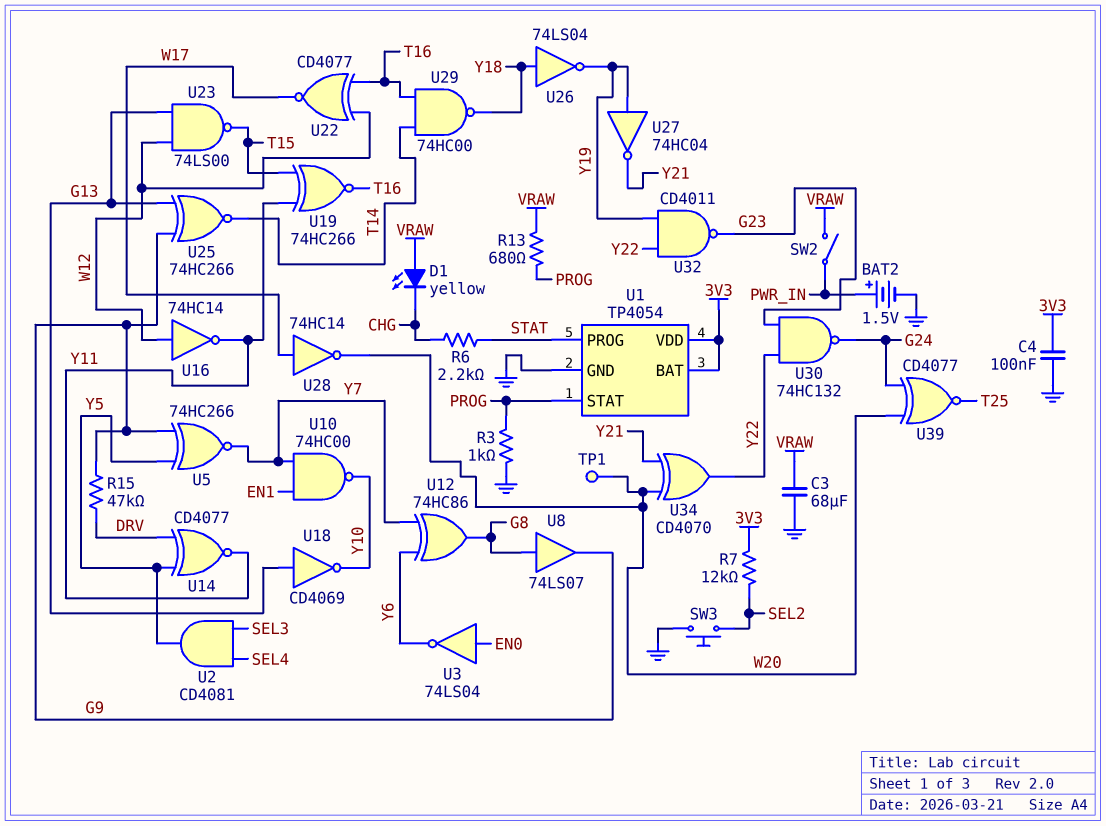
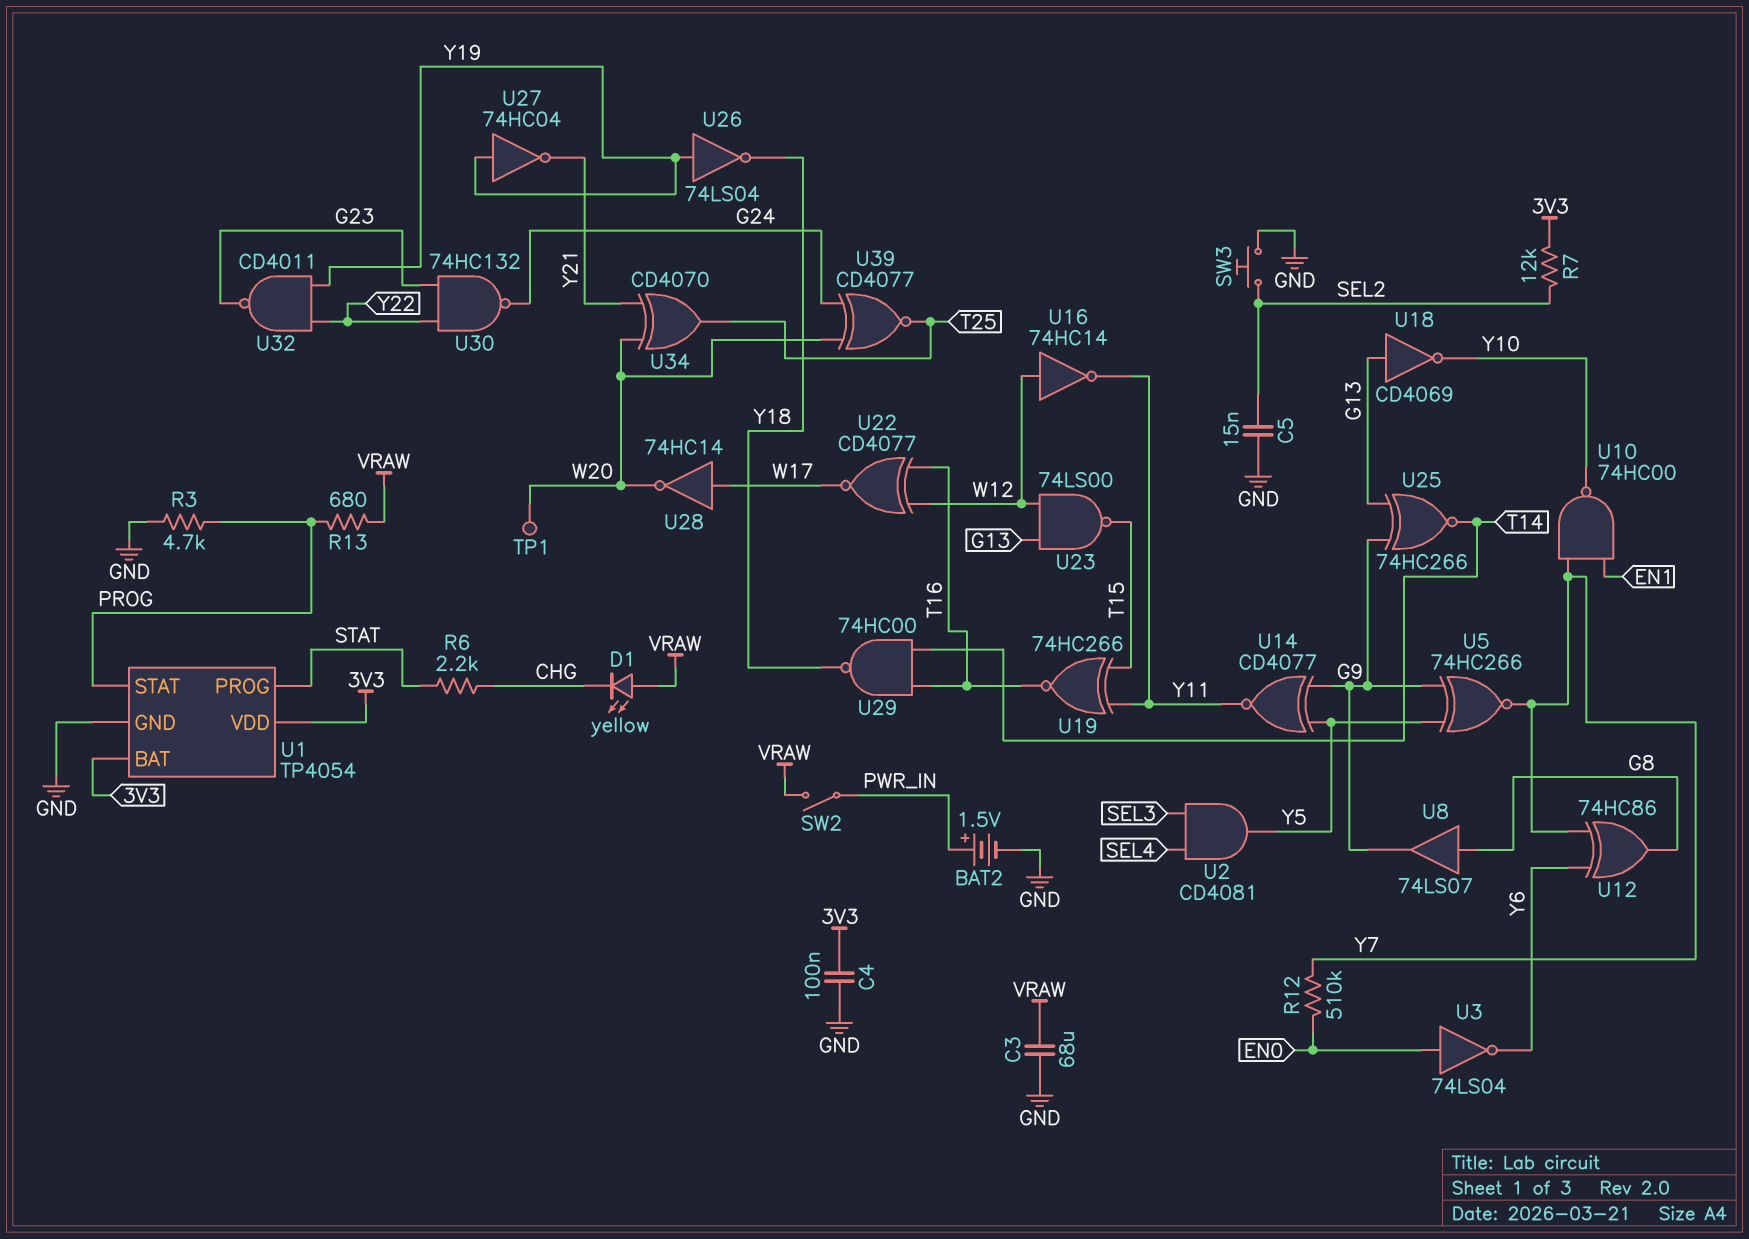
C5: none -> 15nF (GND, SEL2)
R3: 1k (GND, PROG) -> 4.7k (GND, PROG)
R12: none -> 510k (EN0, Y7)
R15: 47k (DRV, G9) -> none
U14: XNOR CD4077 (in DRV, in Y5, out Y11) -> XNOR CD4077 (in G9, in Y5, out Y11)
U26: NOT 74LS04 (in Y18, out Y19) -> NOT 74LS04 (in Y19, out Y18)
U34: XOR CD4070 (in W20, in Y21, out Y22) -> XOR CD4070 (in W20, in Y21, out T25)

